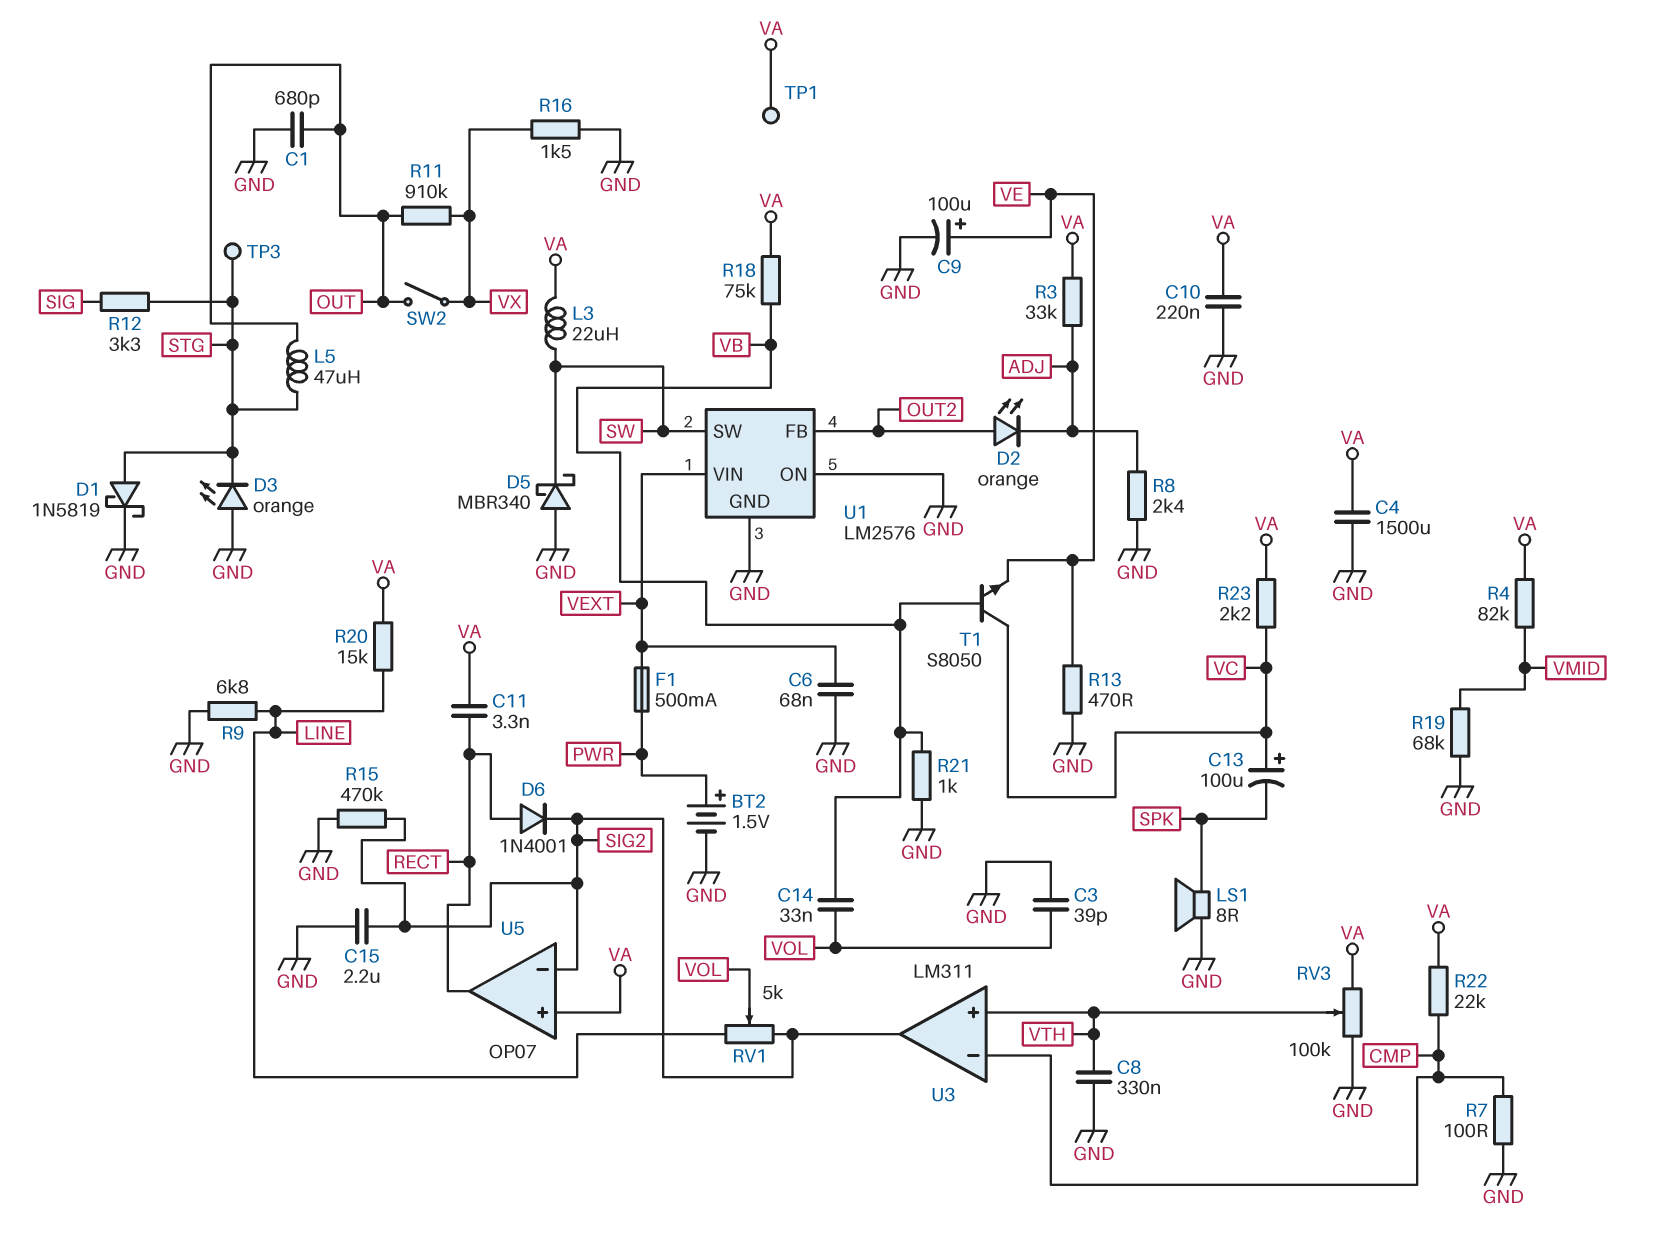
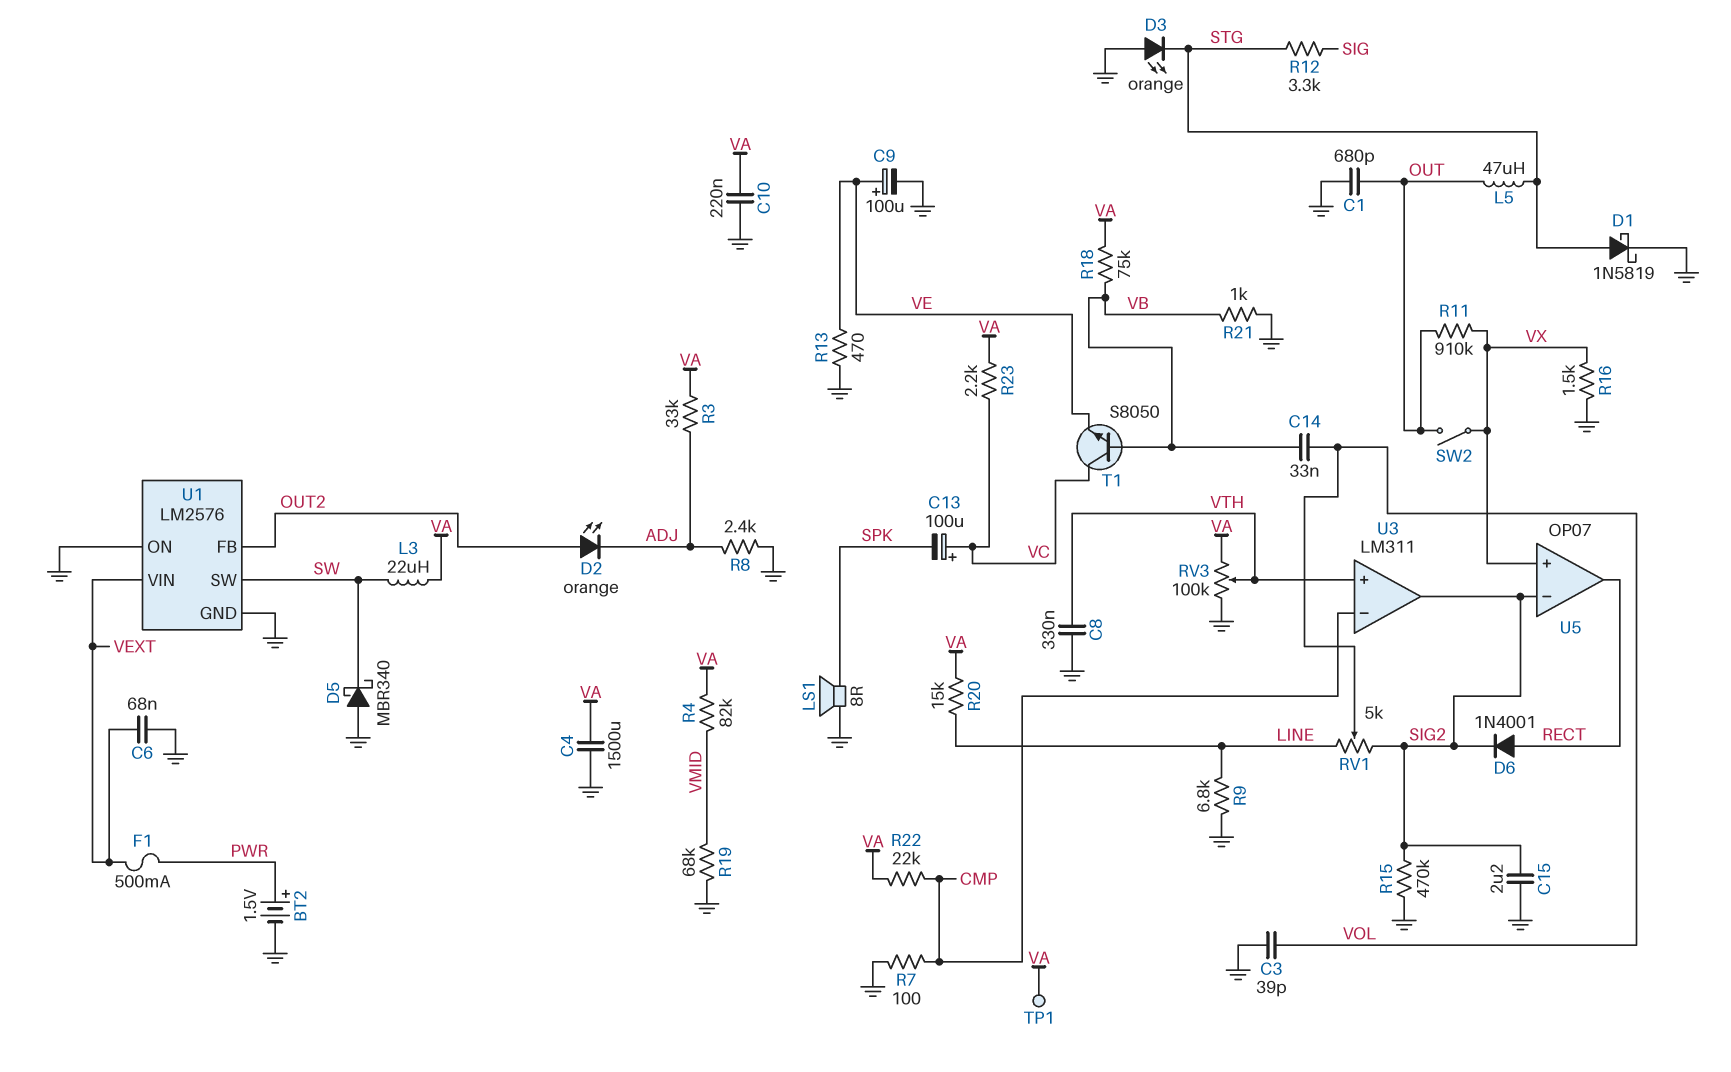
C11: 3.3nF (RECT, VA) -> none
TP3: test point (STG) -> none
U5 pin in+: VA -> VX

